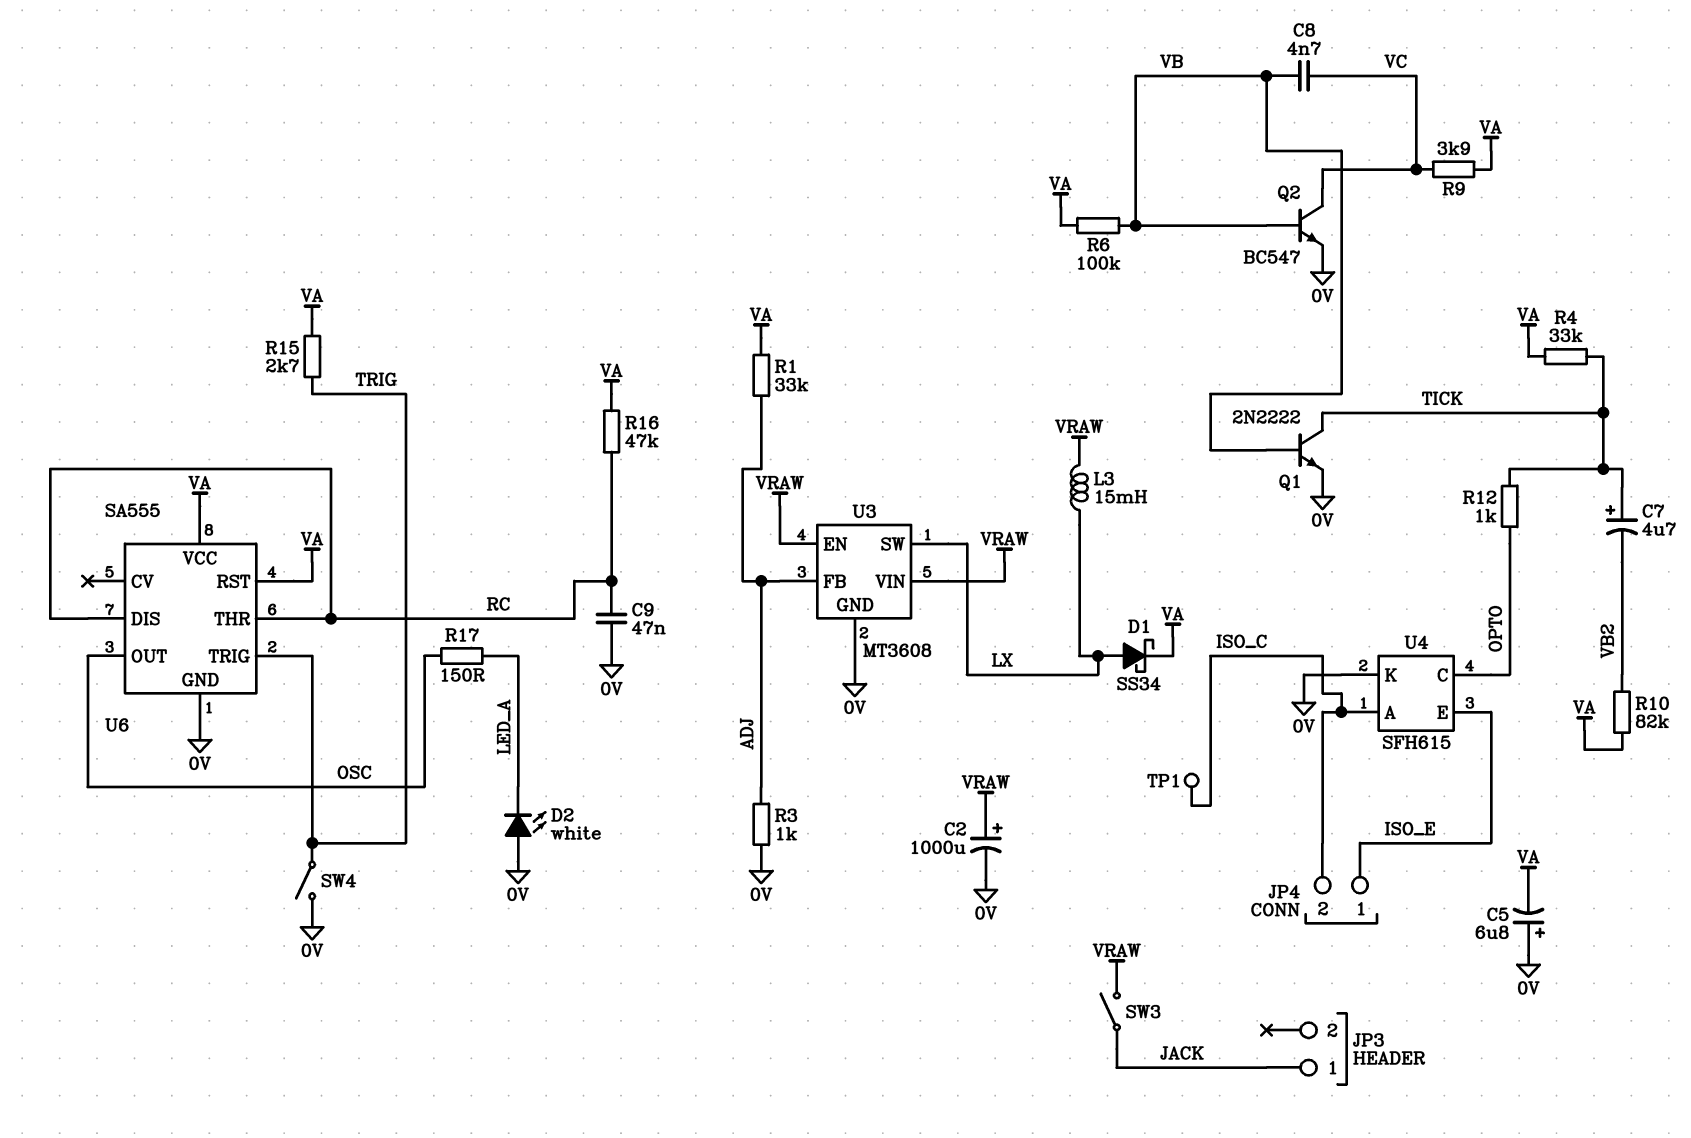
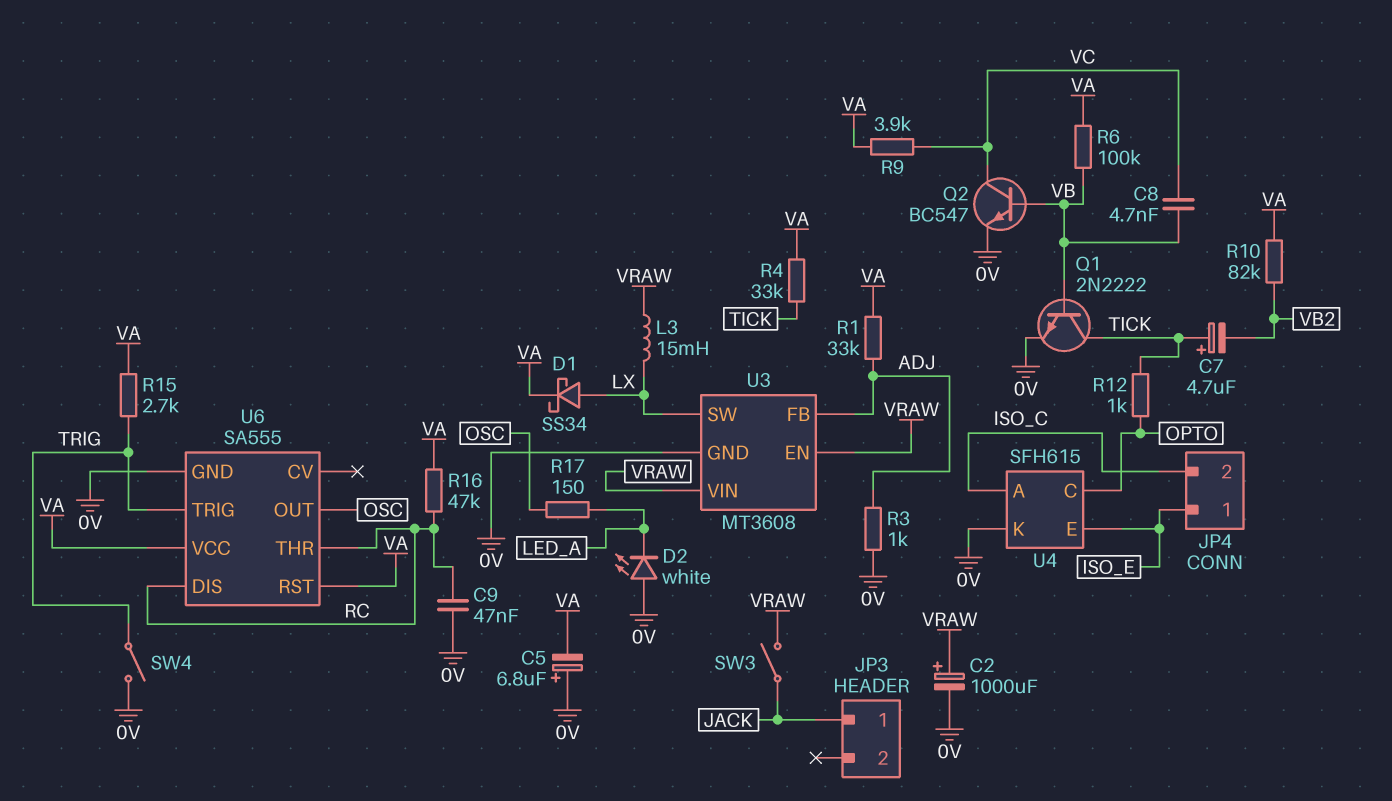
TP1: test point (ISO_C) -> none

